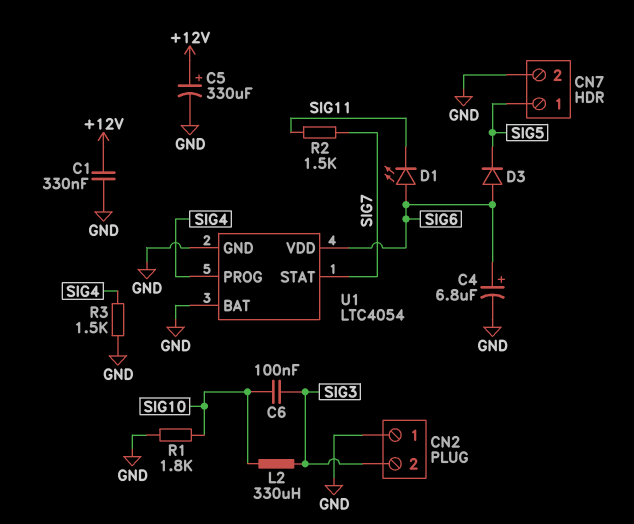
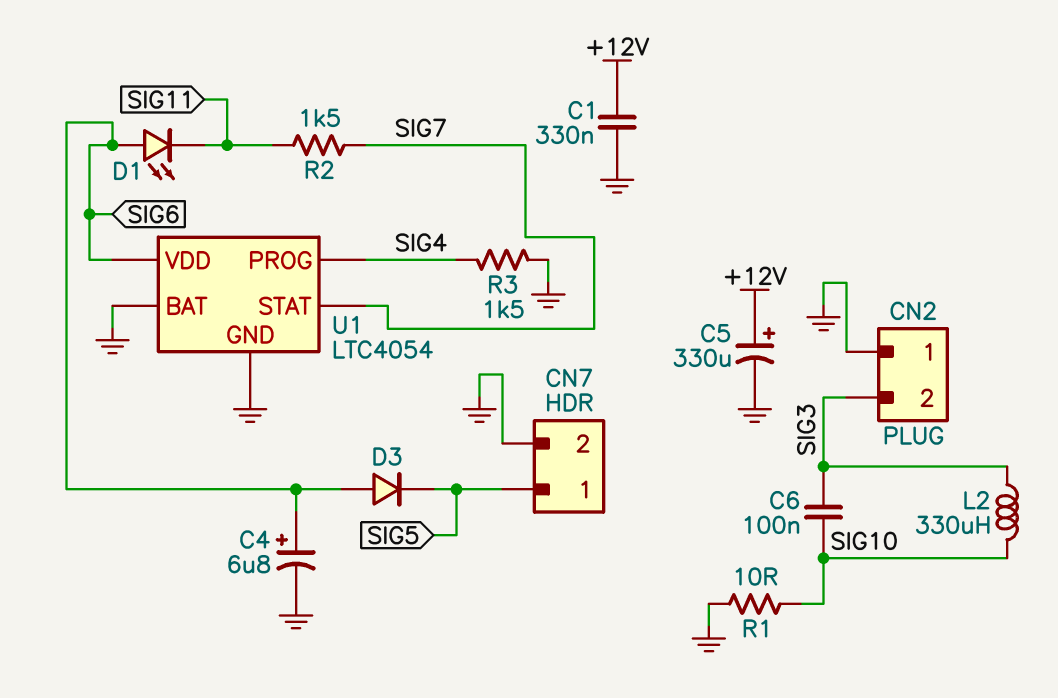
R1: 1.8k (GND, SIG10) -> 10 (GND, SIG10)

